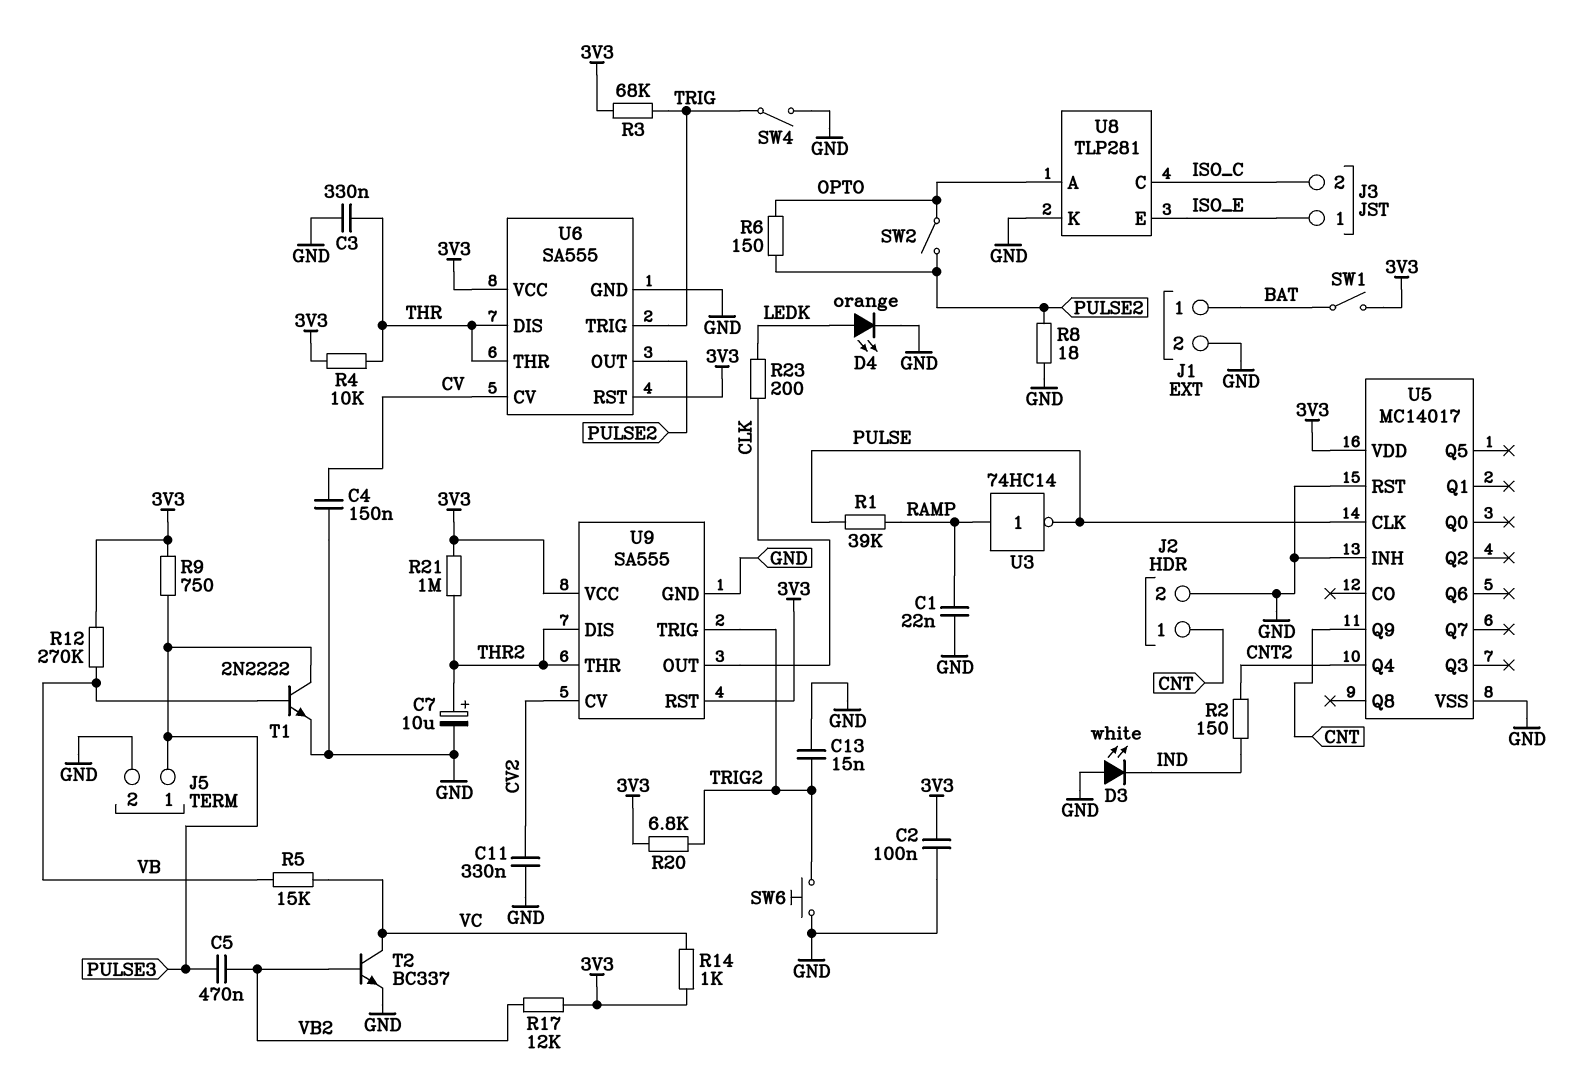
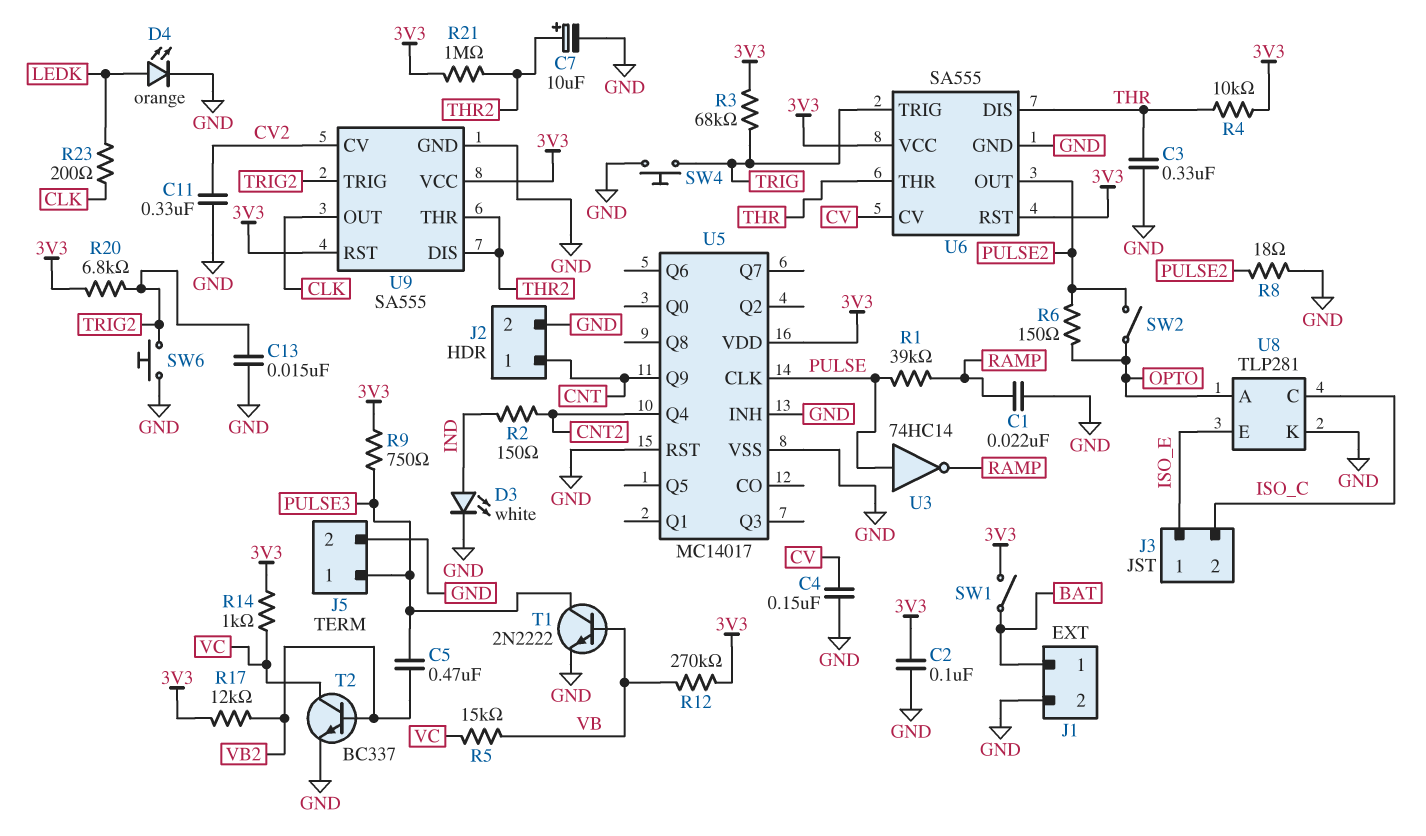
D3: LED white (A GND, K IND) -> LED white (A IND, K GND)
SW4: switch (GND, TRIG) -> button (GND, TRIG)
U3: NOT 74HC14 (in RAMP, out PULSE) -> NOT 74HC14 (in PULSE, out RAMP)

